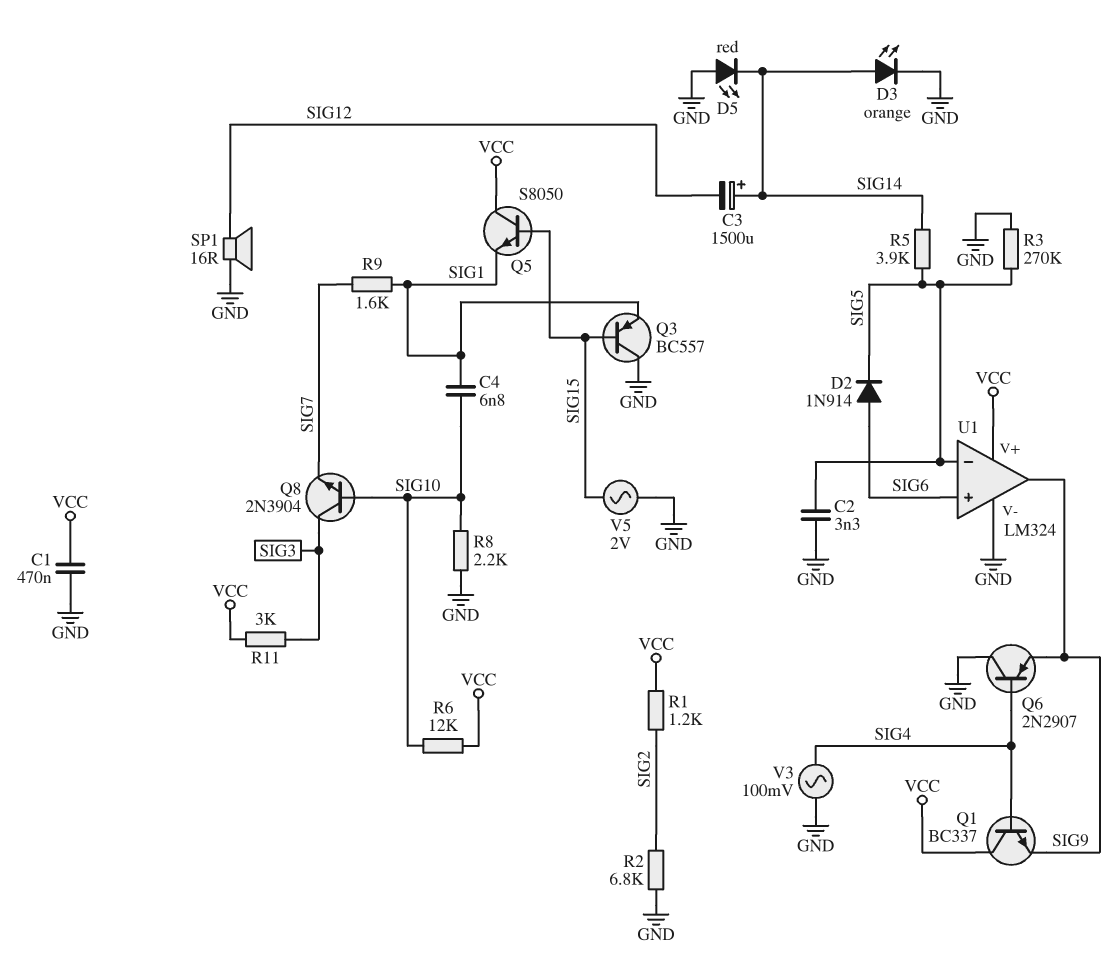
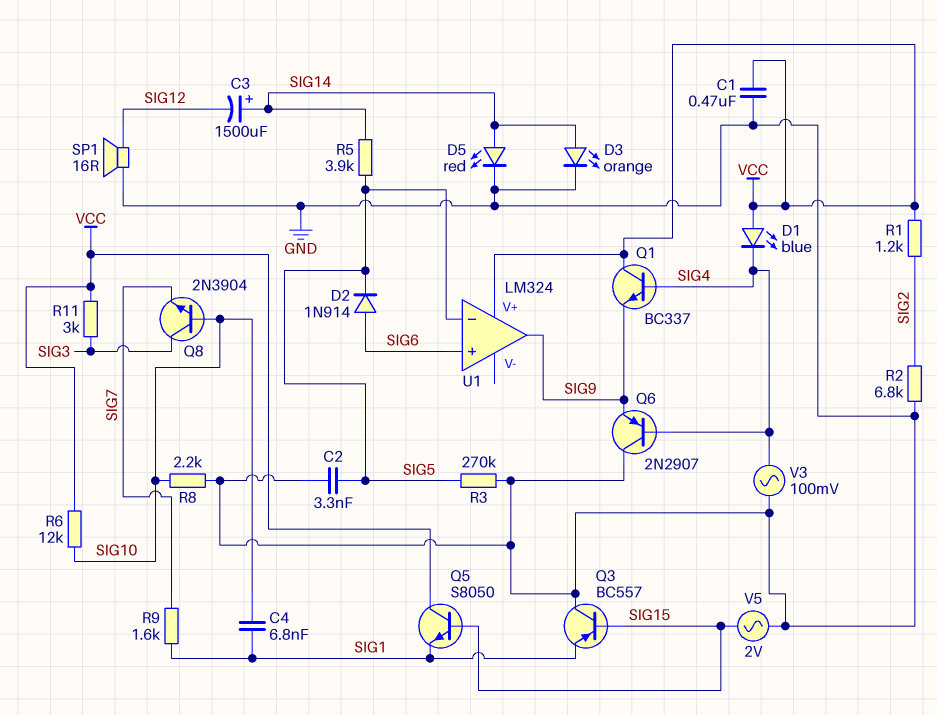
D1: none -> LED blue (A VCC, K SIG4)
D5: LED red (A GND, K SIG14) -> LED red (A SIG14, K GND)
U1 pin V-: GND -> none

